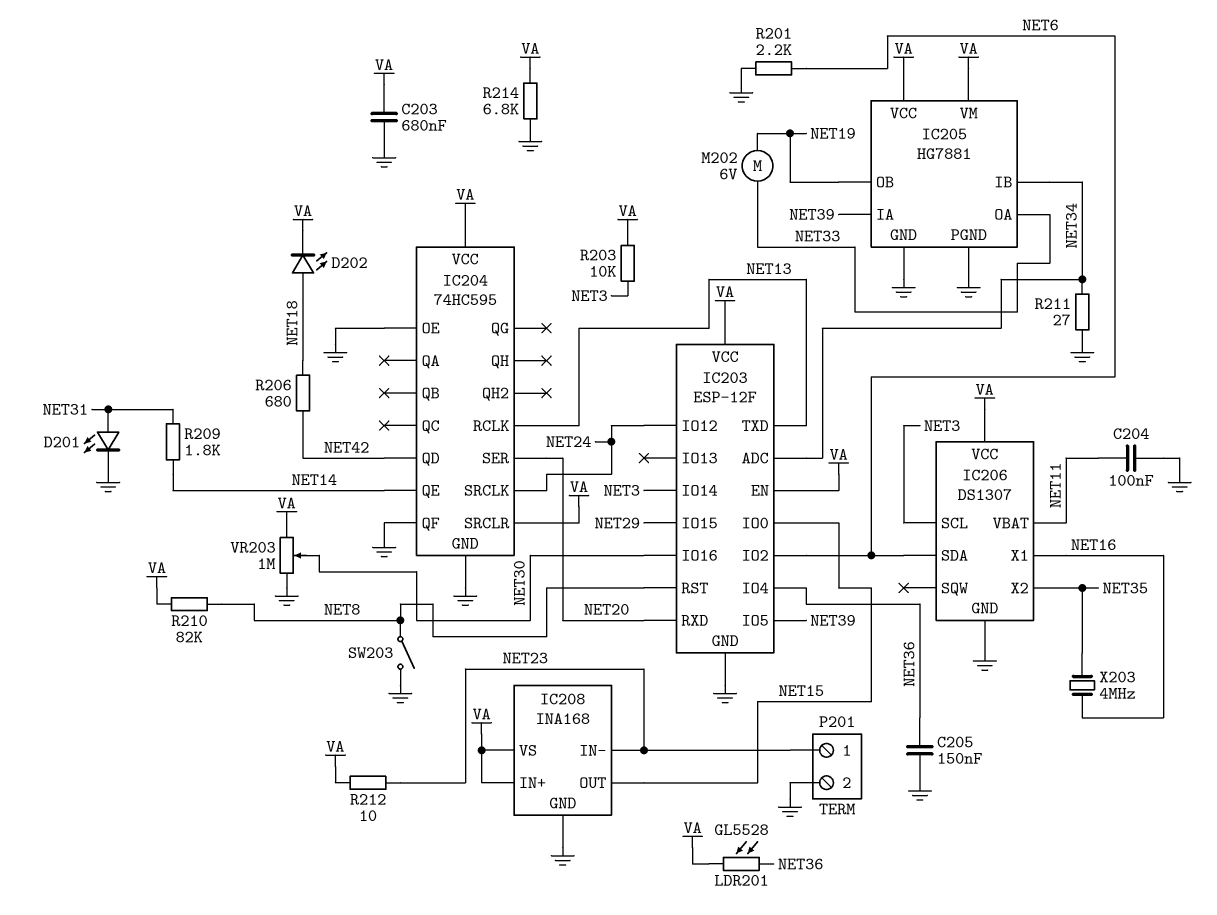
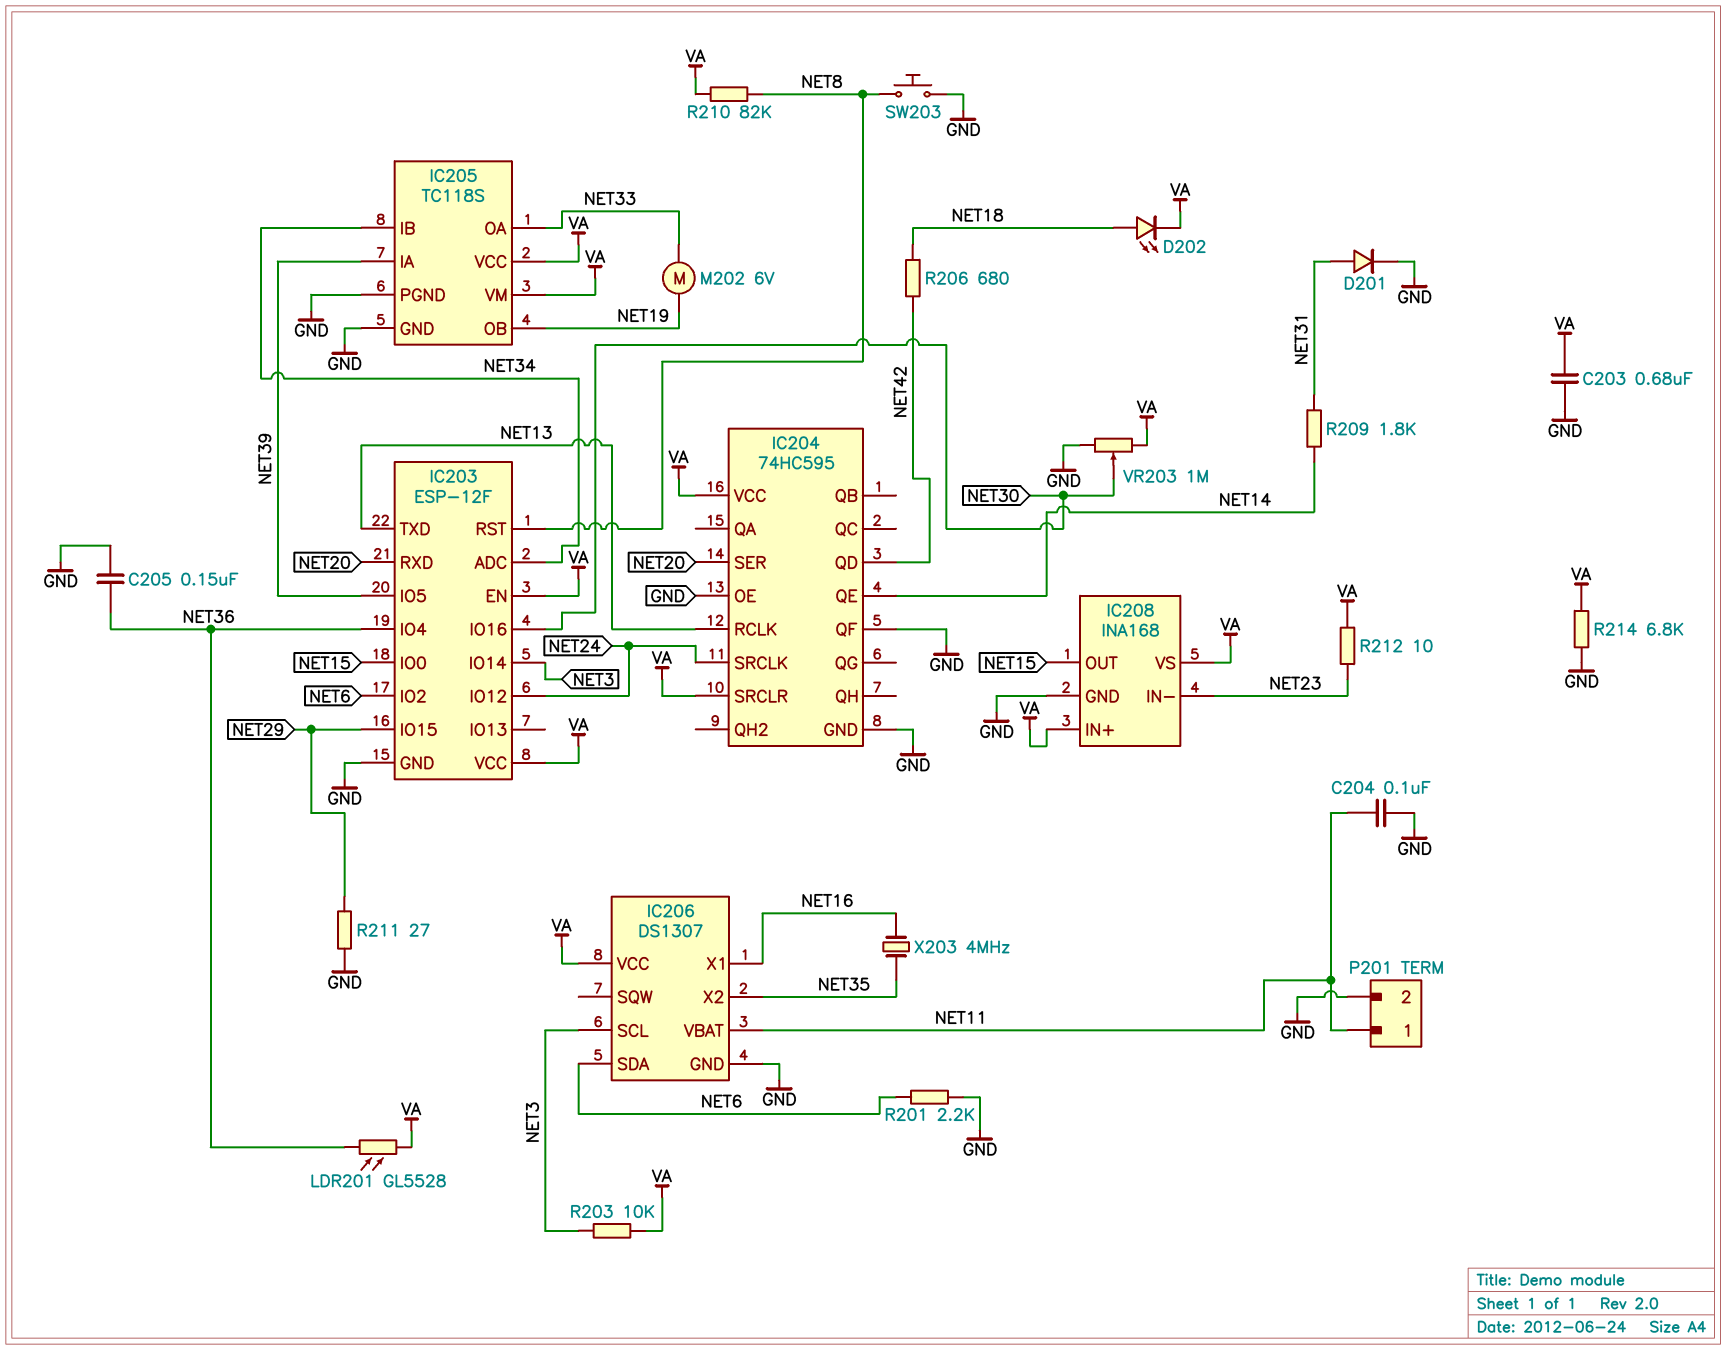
D201: LED (A NET31, K GND) -> diode (A NET31, K GND)
IC205: HG7881 -> TC118S
P201 pin 1: NET23 -> NET11
R211: 27 (GND, NET34) -> 27 (GND, NET29)
SW203: switch (GND, NET8) -> button (GND, NET8)

